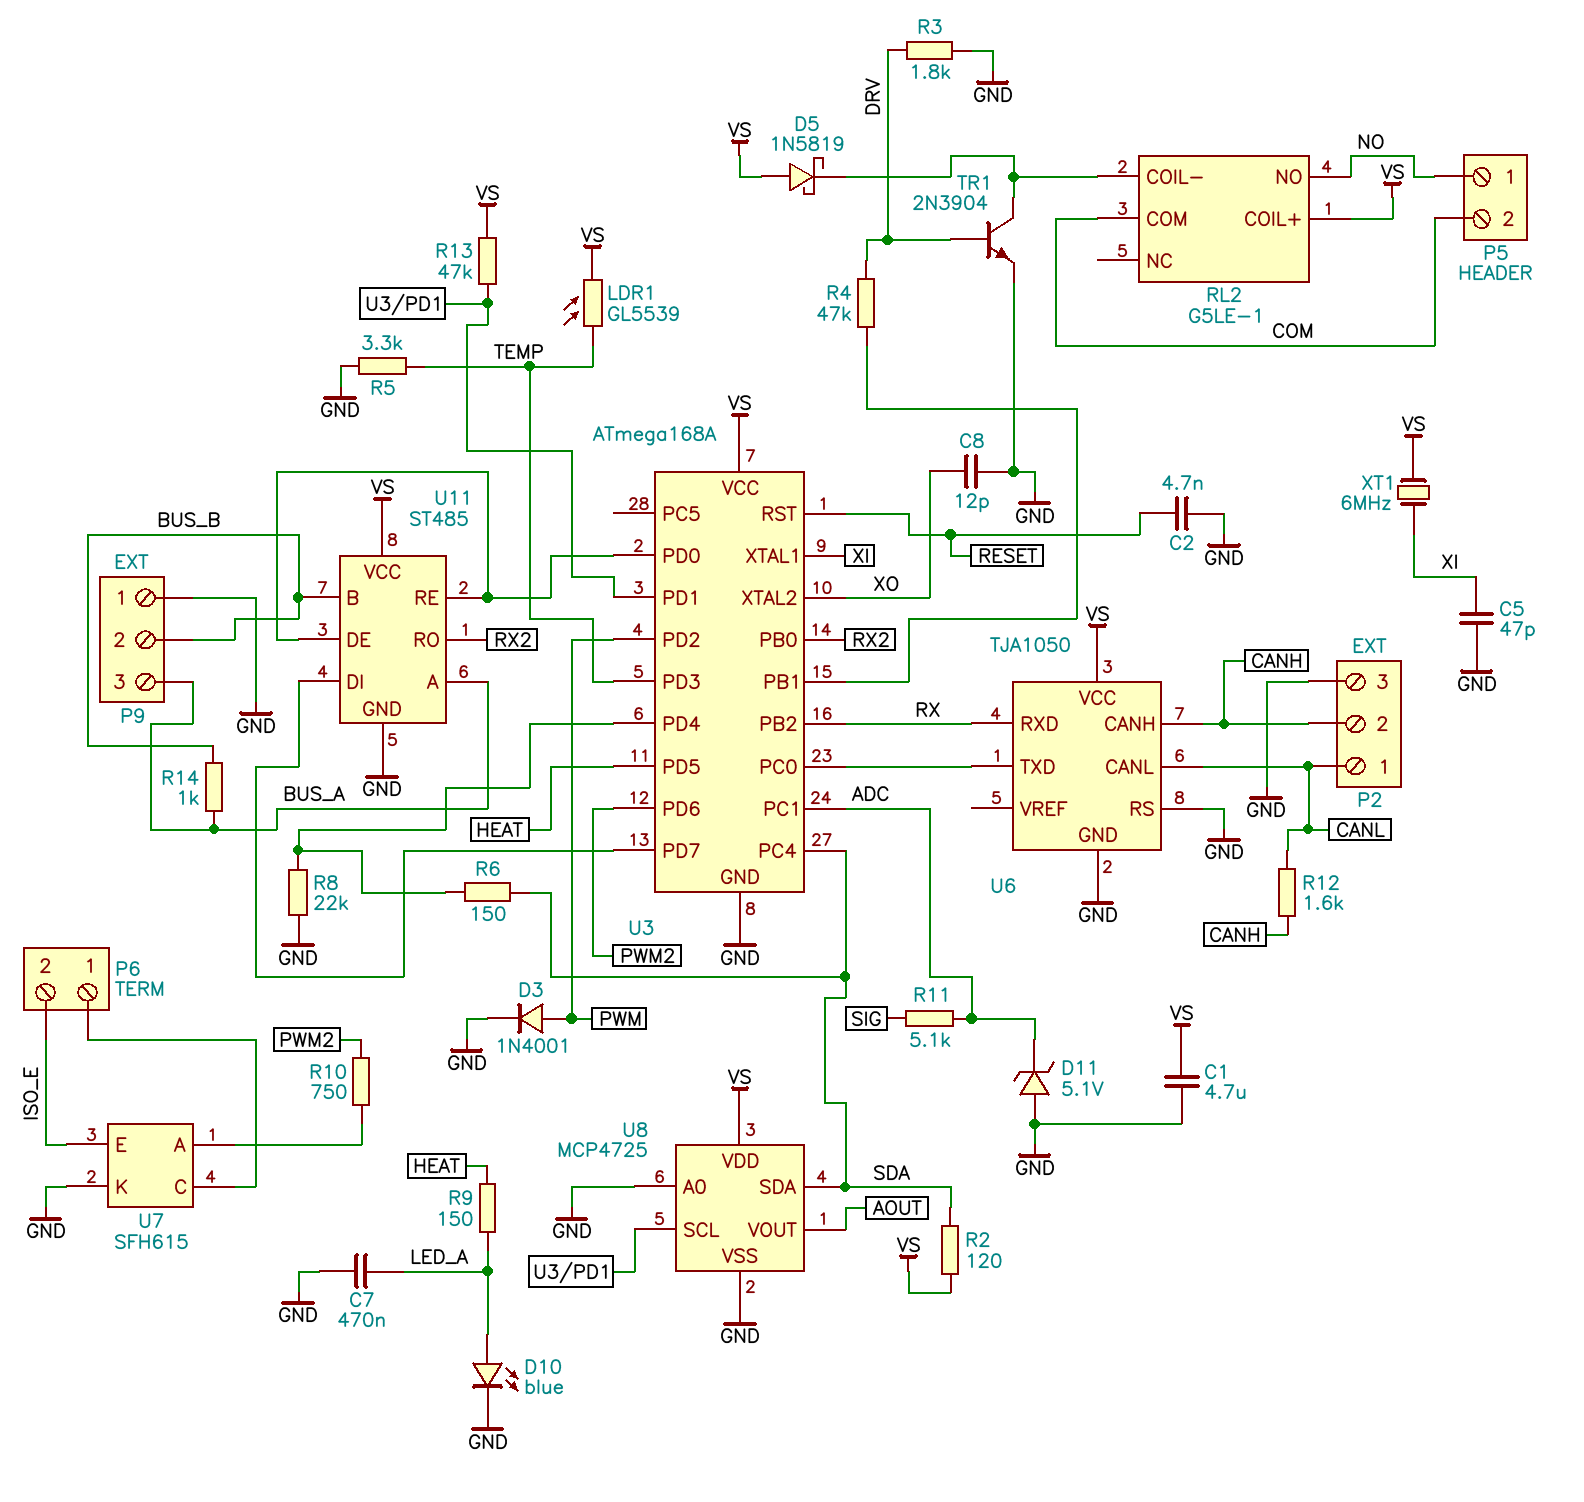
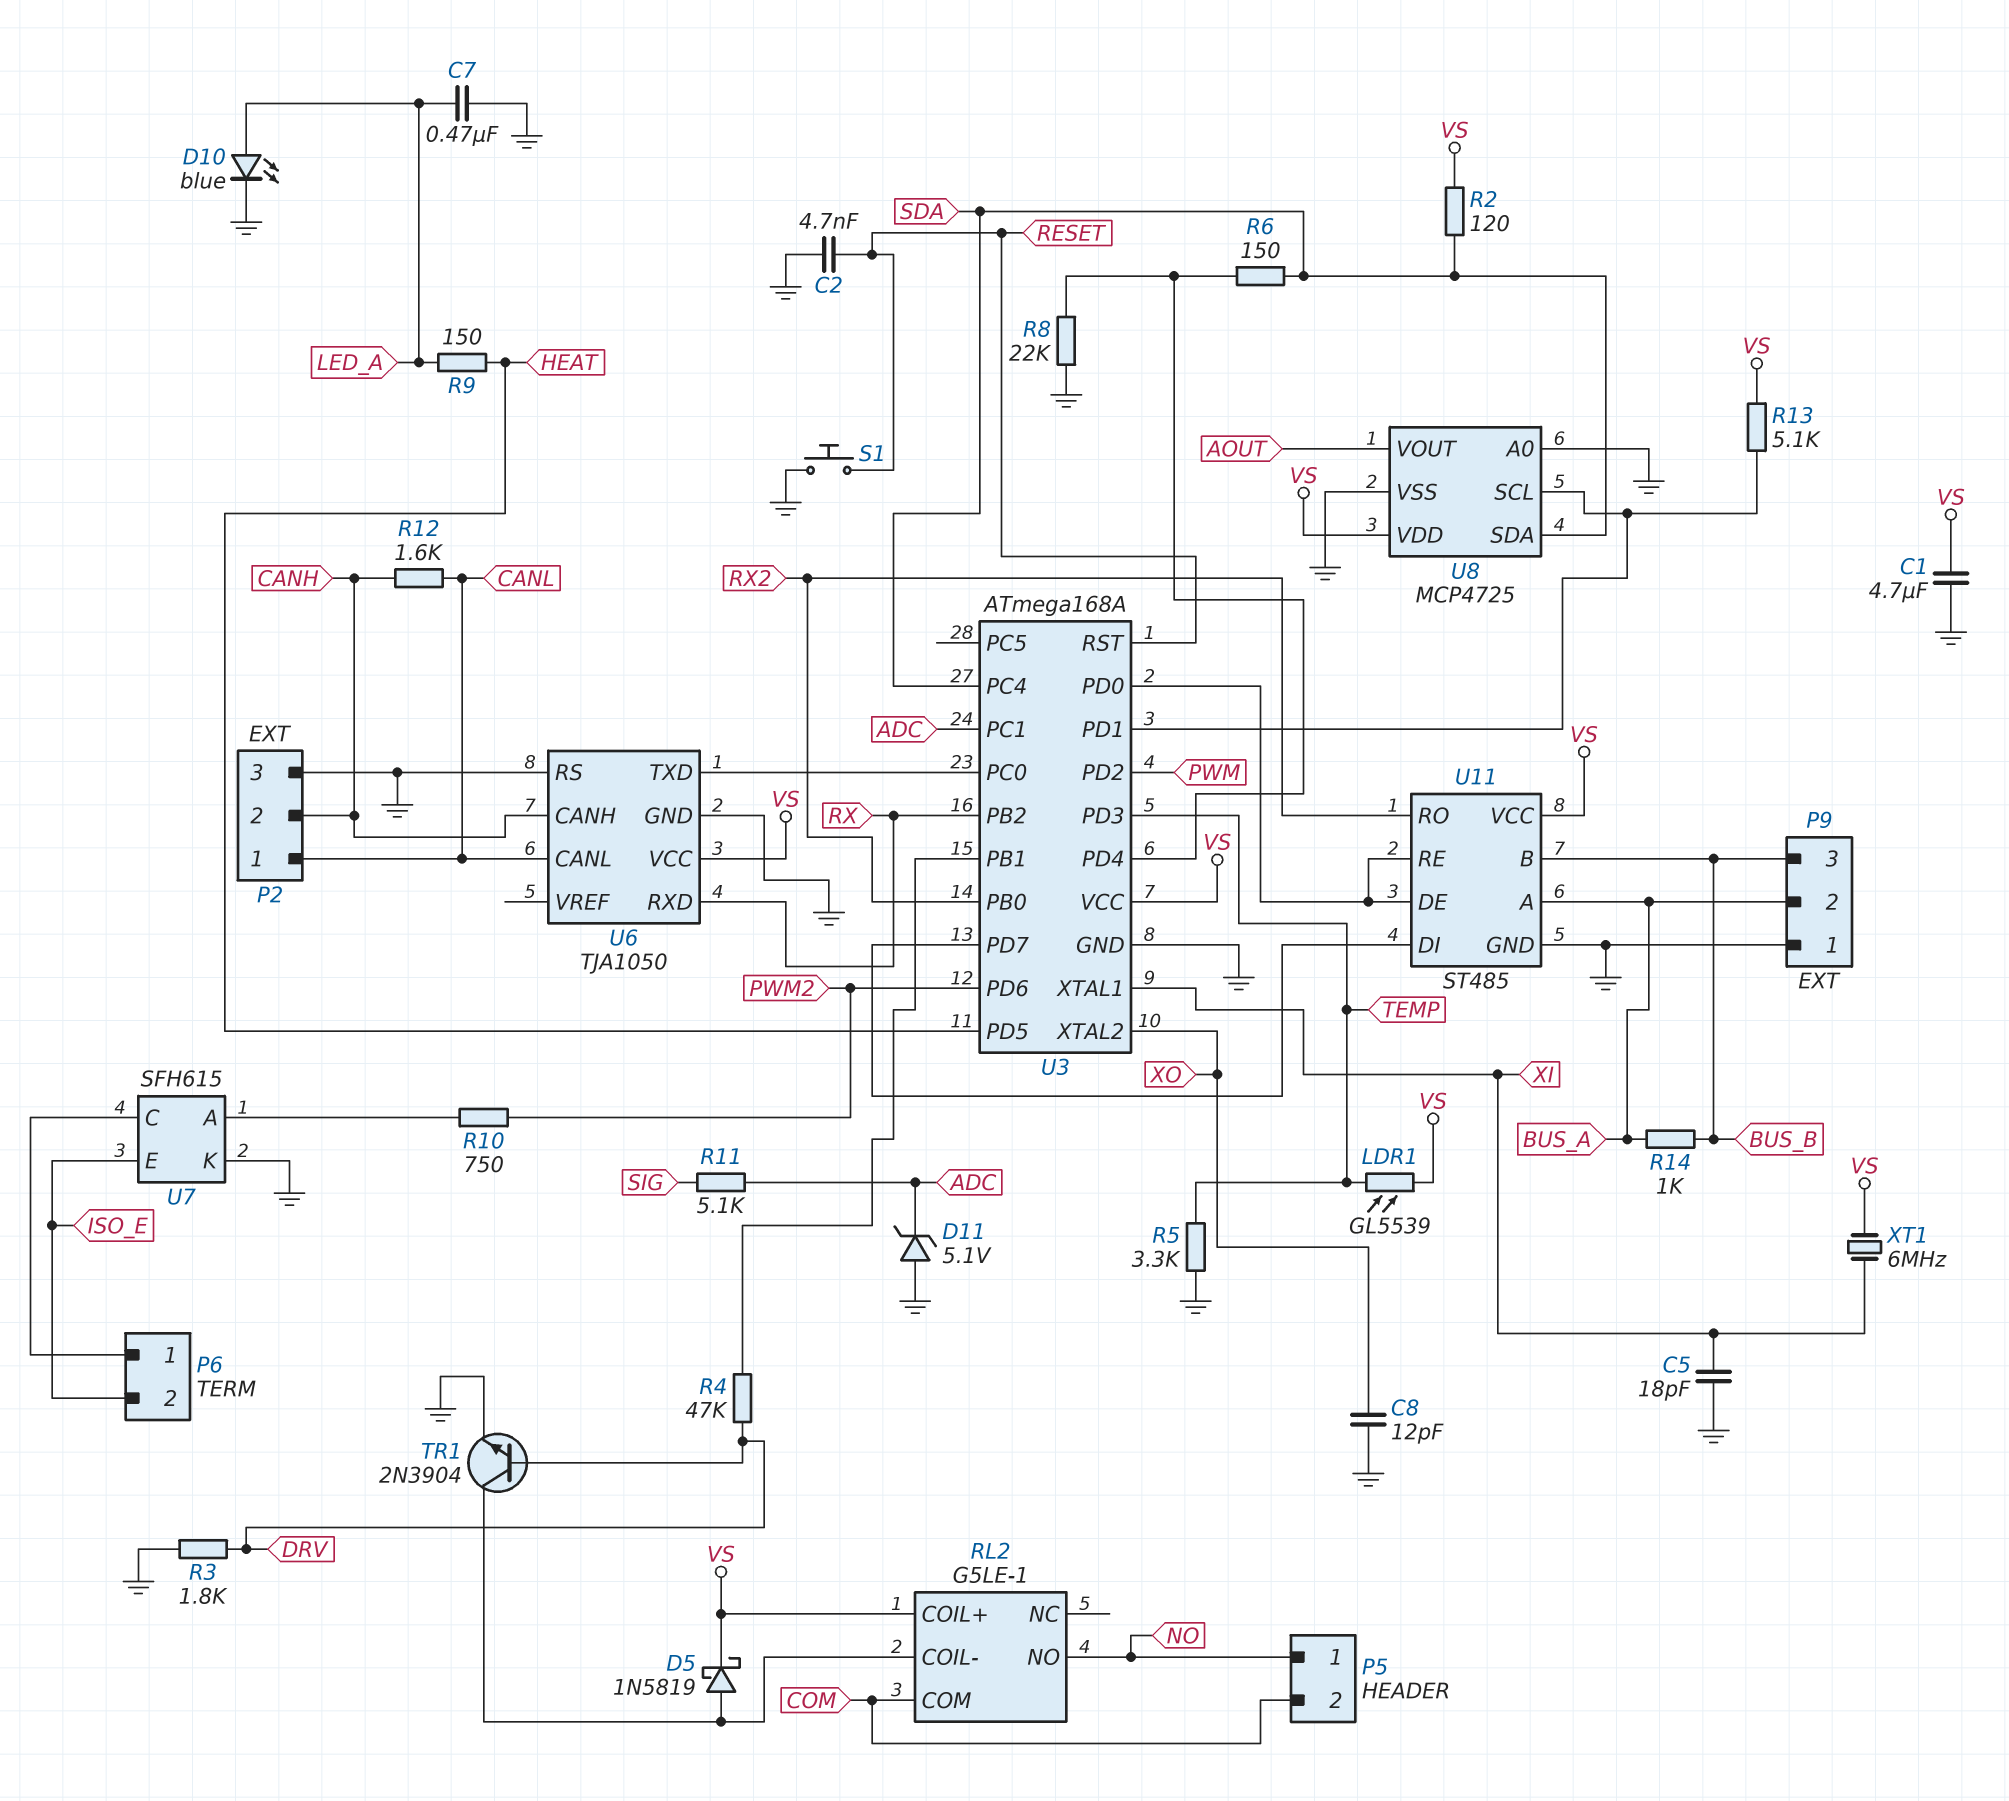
C5: 47pF (GND, XI) -> 18pF (GND, XI)
D3: diode 1N4001 (A PWM, K GND) -> none
D5: schottky 1N5819 (A VS, K RL2/COIL-) -> schottky 1N5819 (A RL2/COIL-, K VS)
P9 pin 2: BUS_B -> BUS_A
P9 pin 3: BUS_A -> BUS_B
R13: 47k (U3/PD1, VS) -> 5.1k (U3/PD1, VS)
S1: none -> button (GND, RESET)

